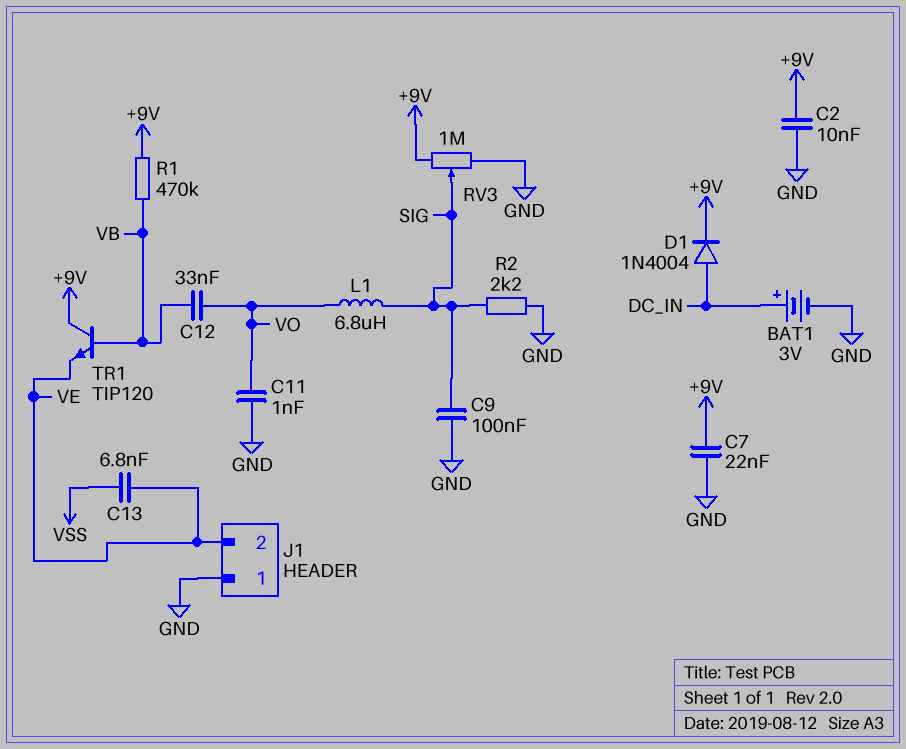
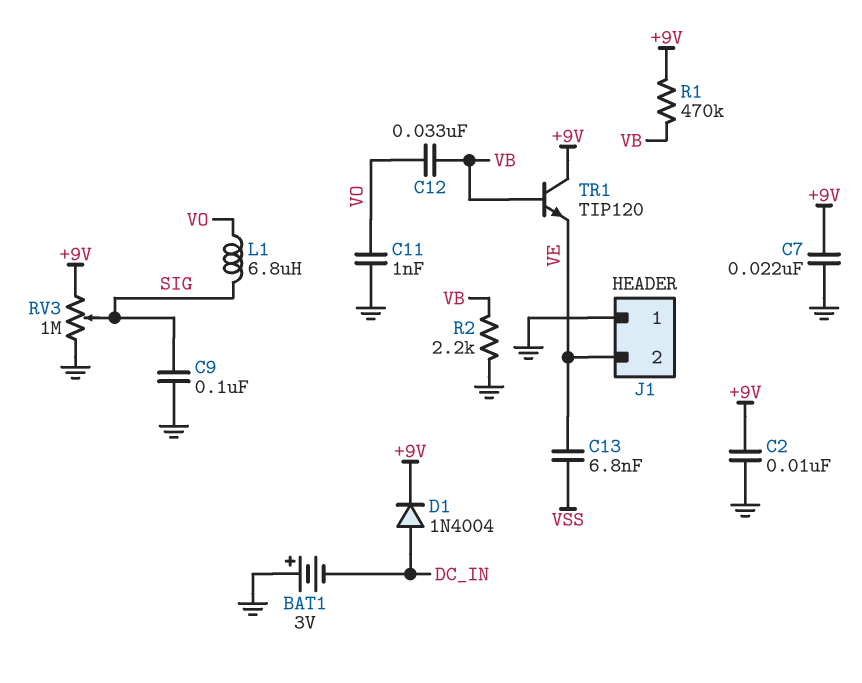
BAT1: 3V (plus DC_IN, minus GND) -> 3V (plus GND, minus DC_IN)
R2: 2.2k (GND, SIG) -> 2.2k (GND, VB)

